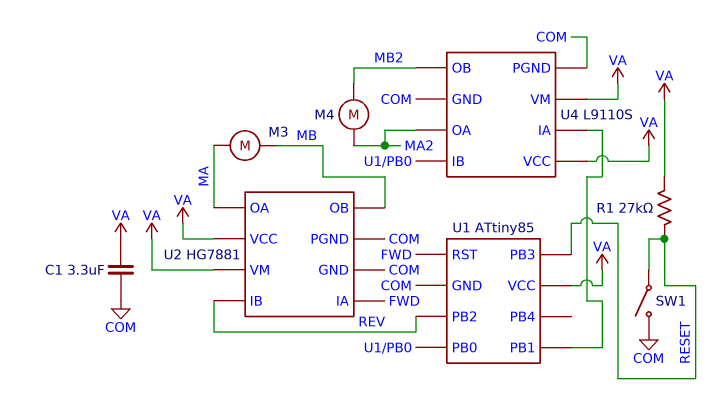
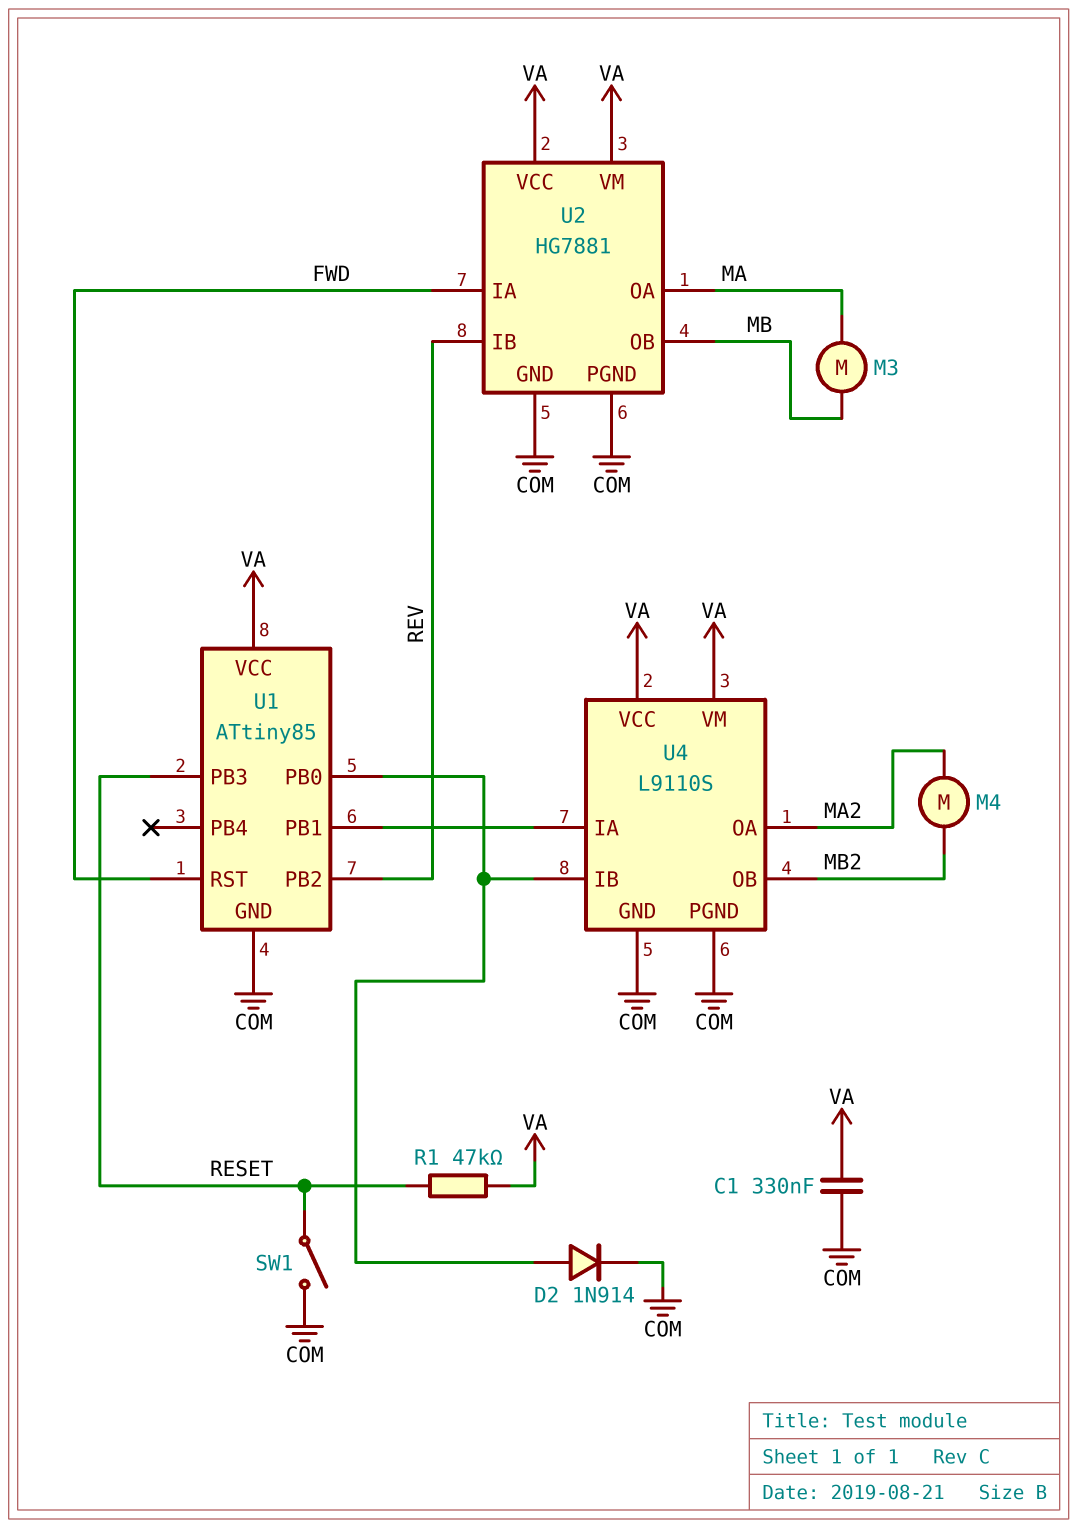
C1: 3.3uF (COM, VA) -> 330nF (COM, VA)
D2: none -> diode 1N914 (A U1/PB0, K COM)
R1: 27k (RESET, VA) -> 47k (RESET, VA)

